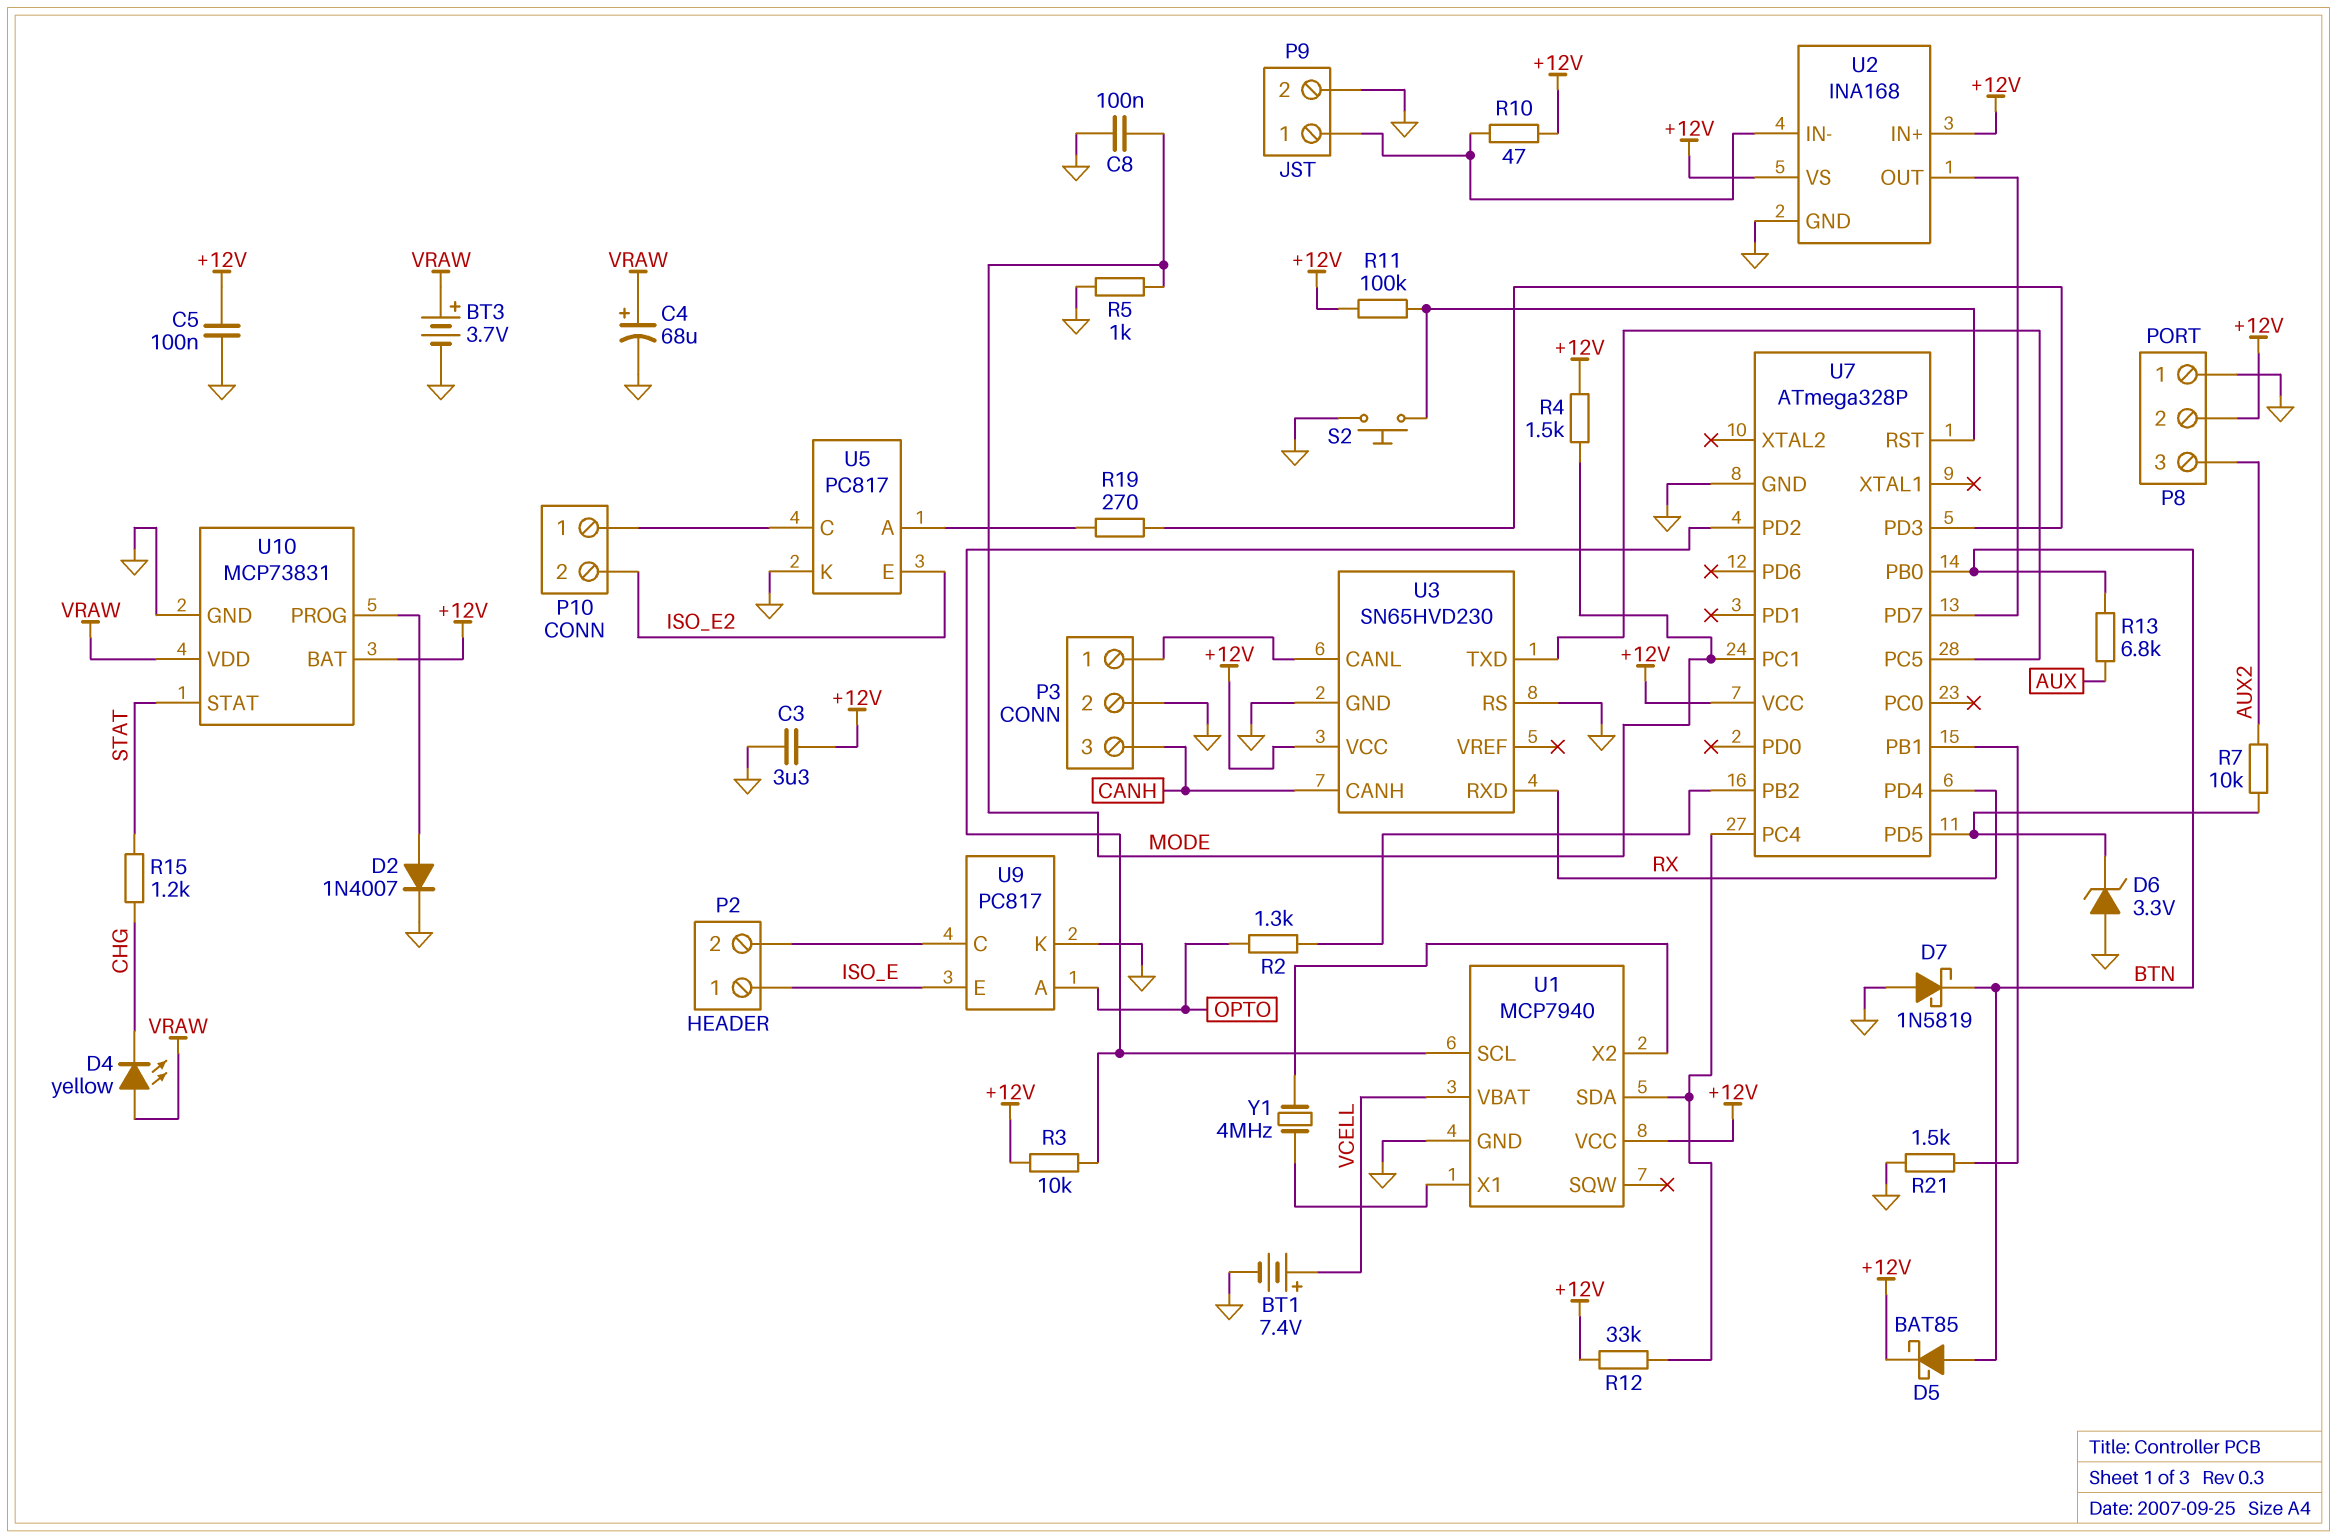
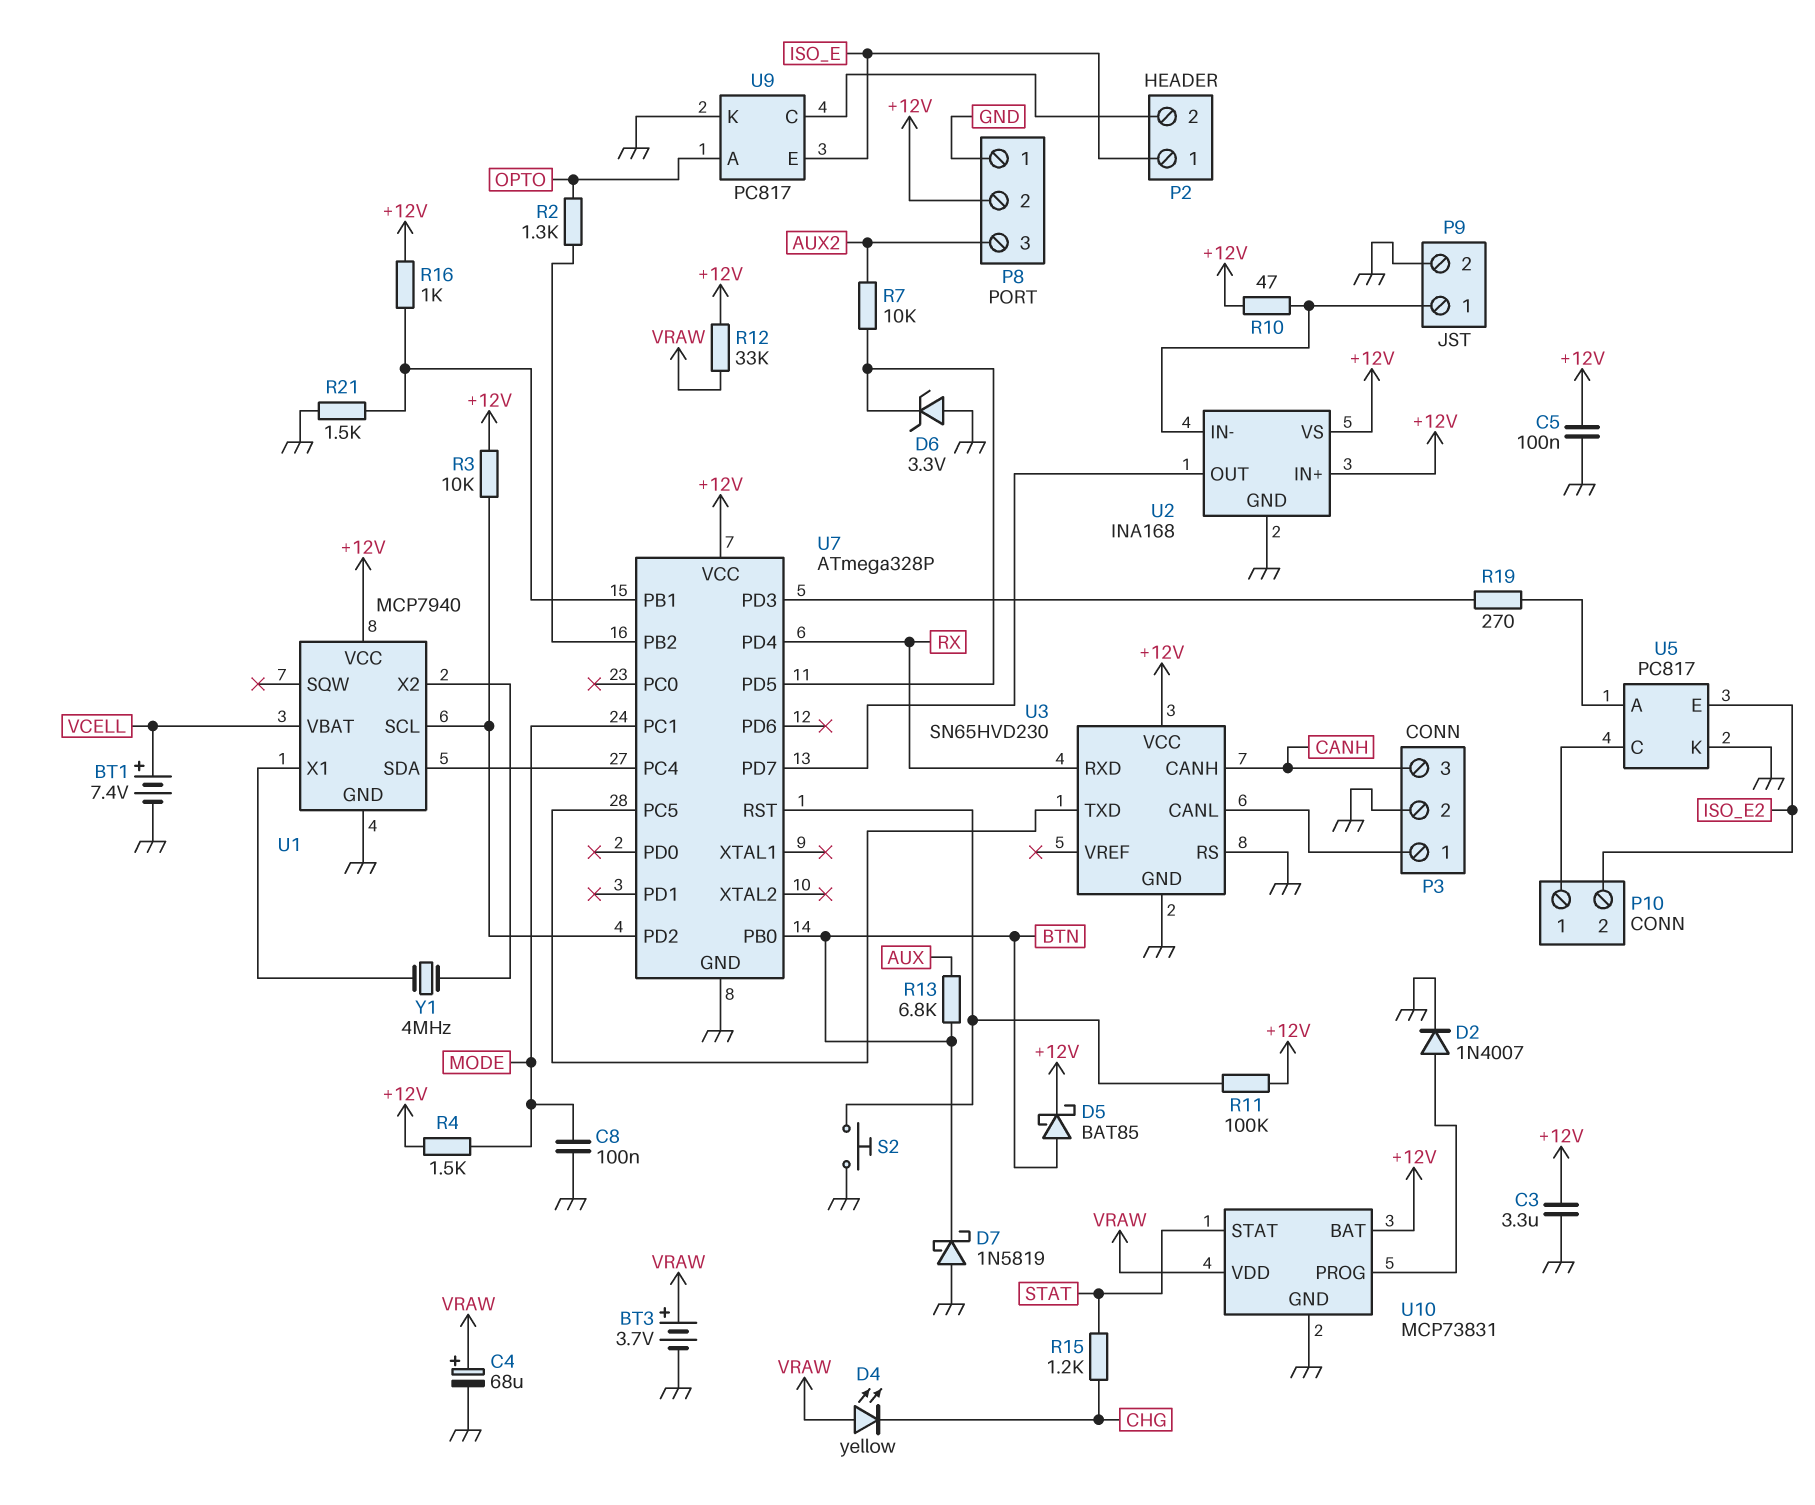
R5: 1k (GND, MODE) -> none
R12: 33k (+12V, U1/SDA) -> 33k (+12V, VRAW)
R16: none -> 1k (+12V, U7/PB1)

